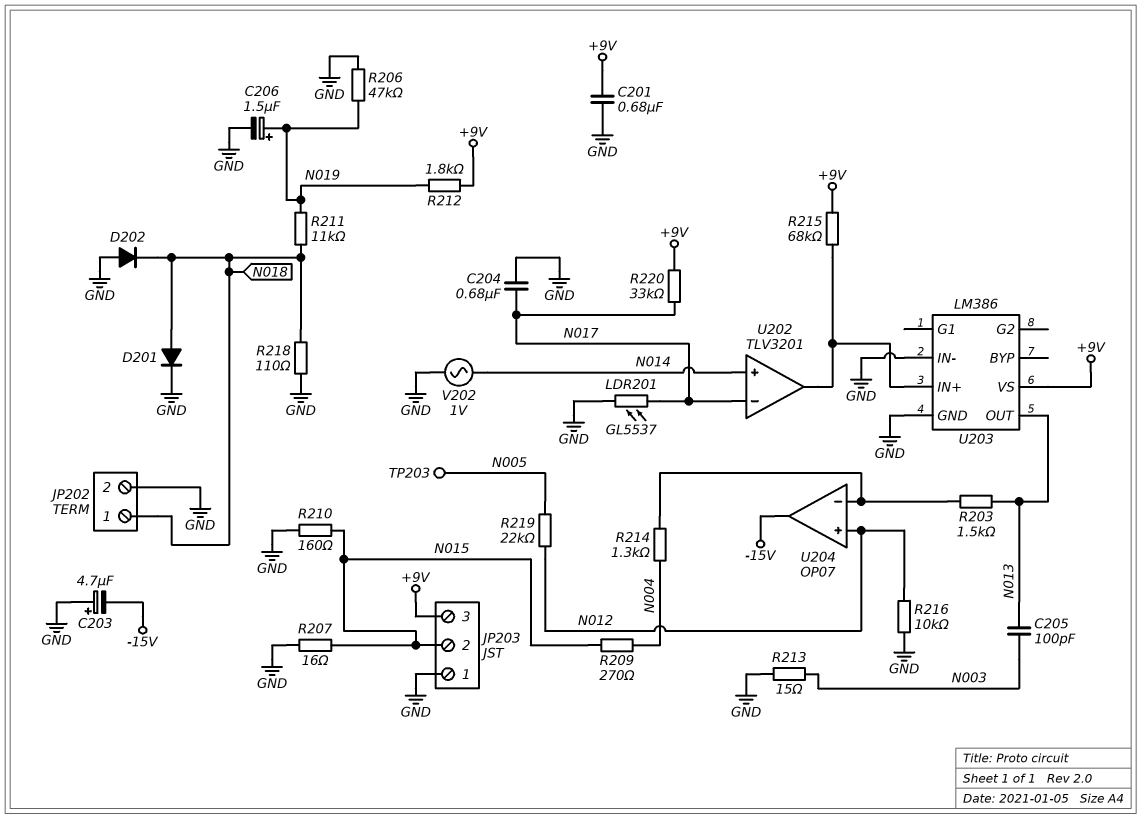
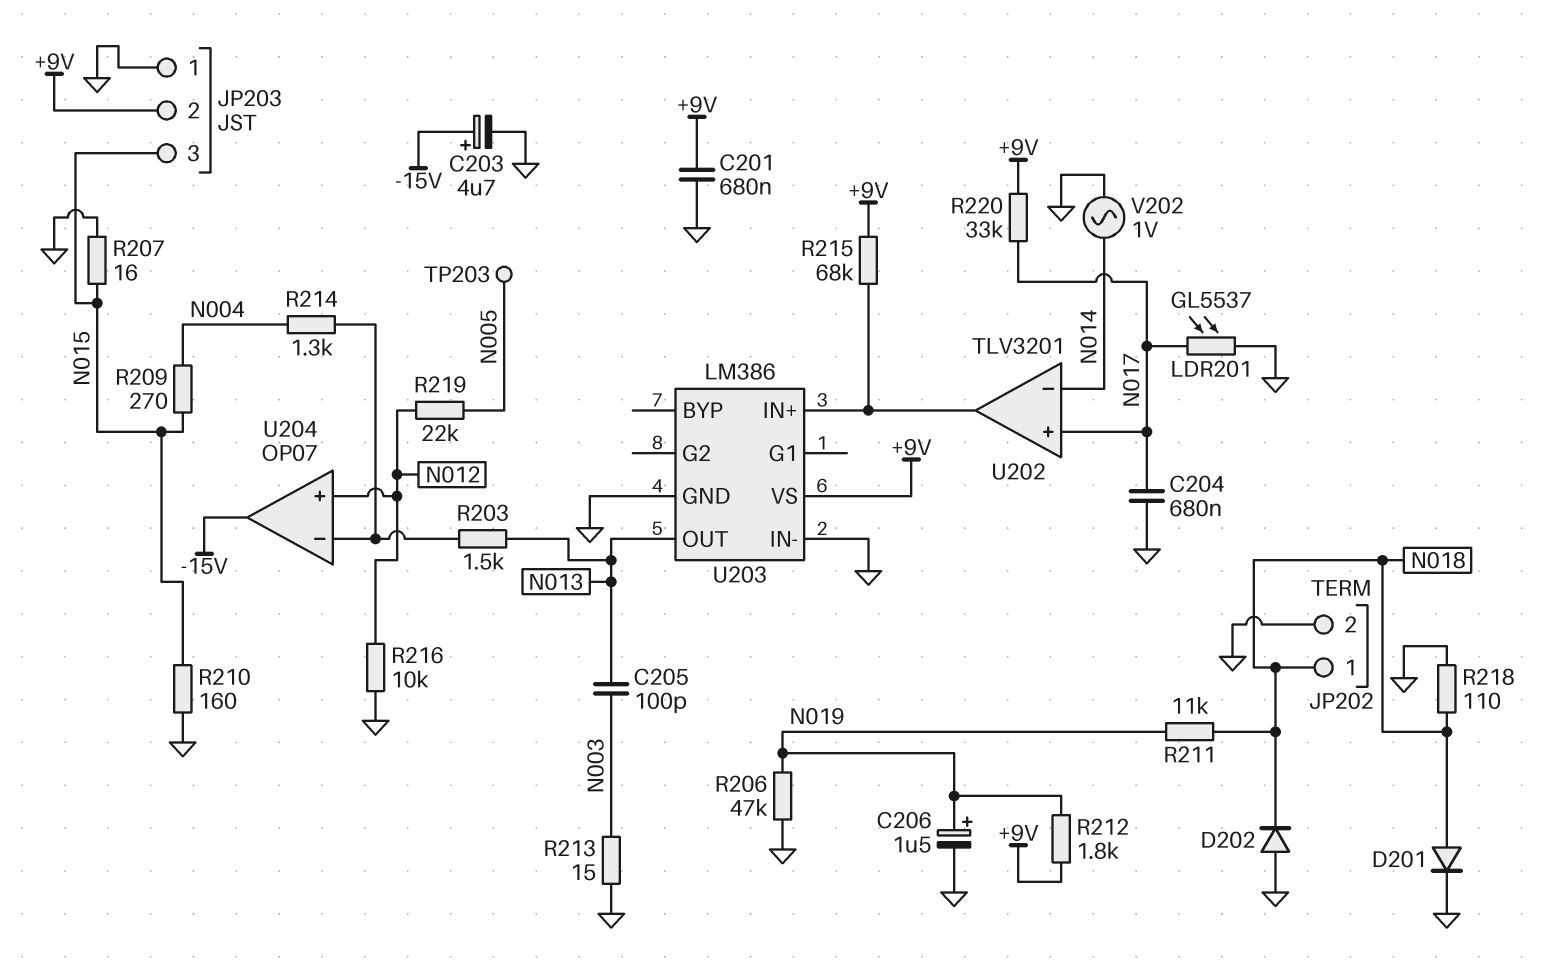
C203: 4.7uF (plus GND, minus -15V) -> 4.7uF (plus -15V, minus GND)
JP203 pin 2: N015 -> +9V
JP203 pin 3: +9V -> N015
U202 pin in+: N014 -> N017
U202 pin in-: N017 -> N014

